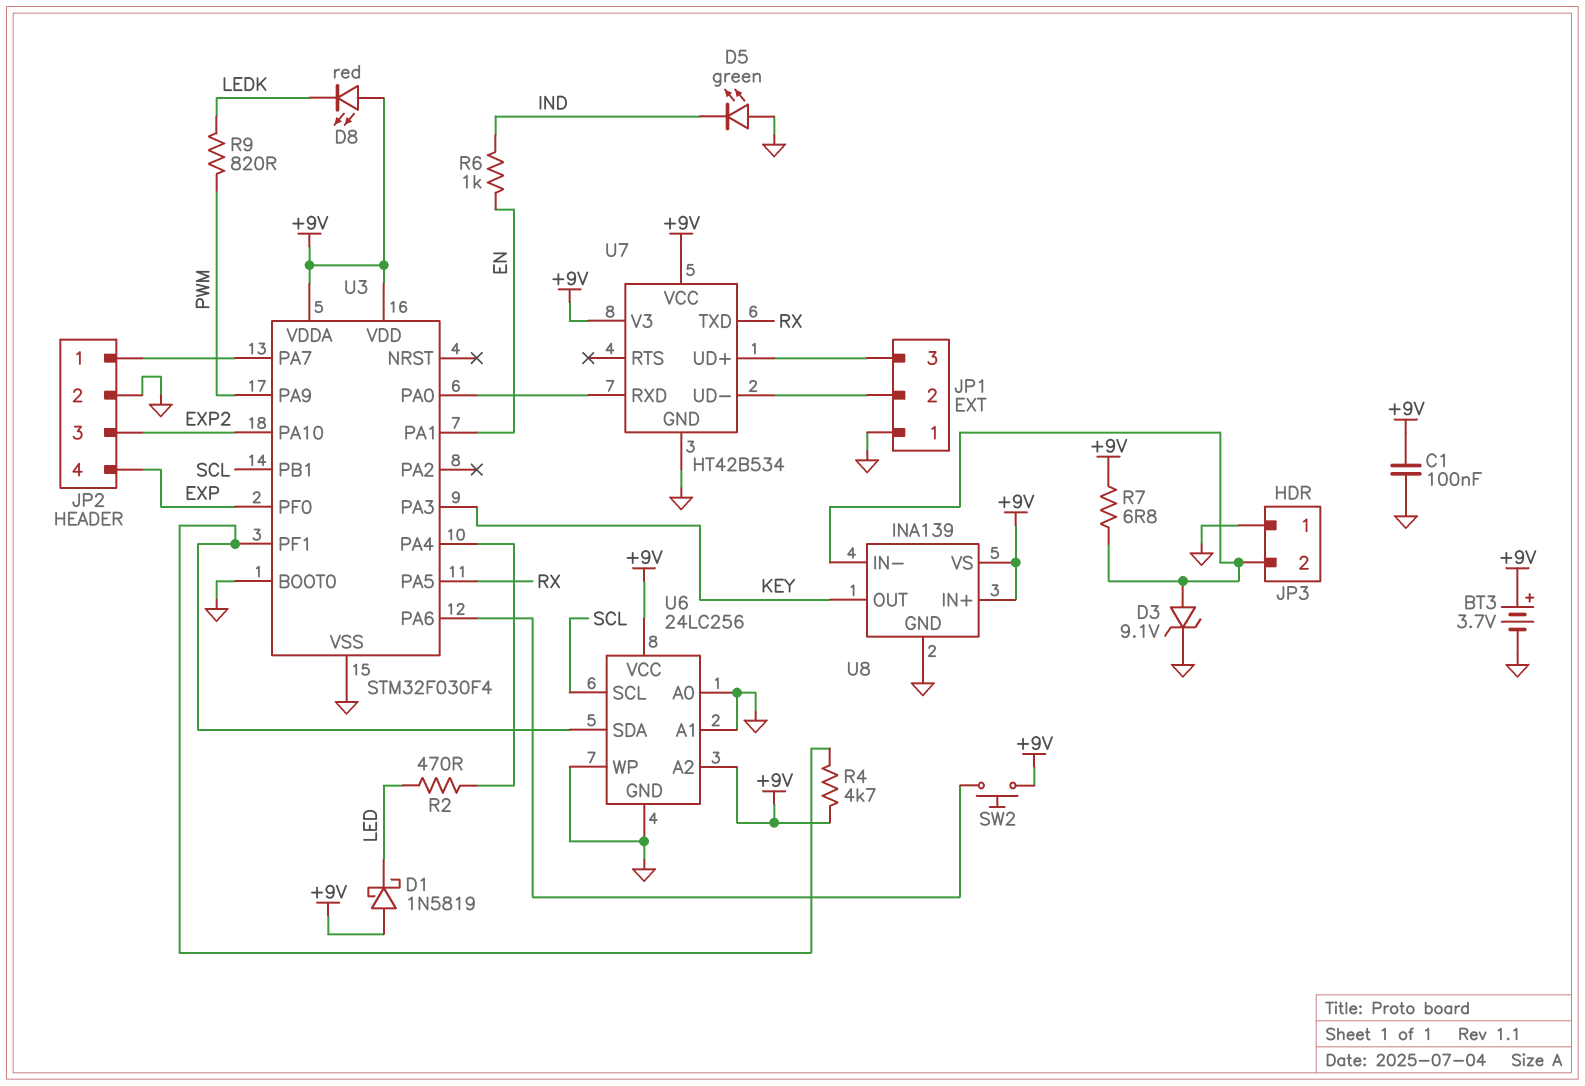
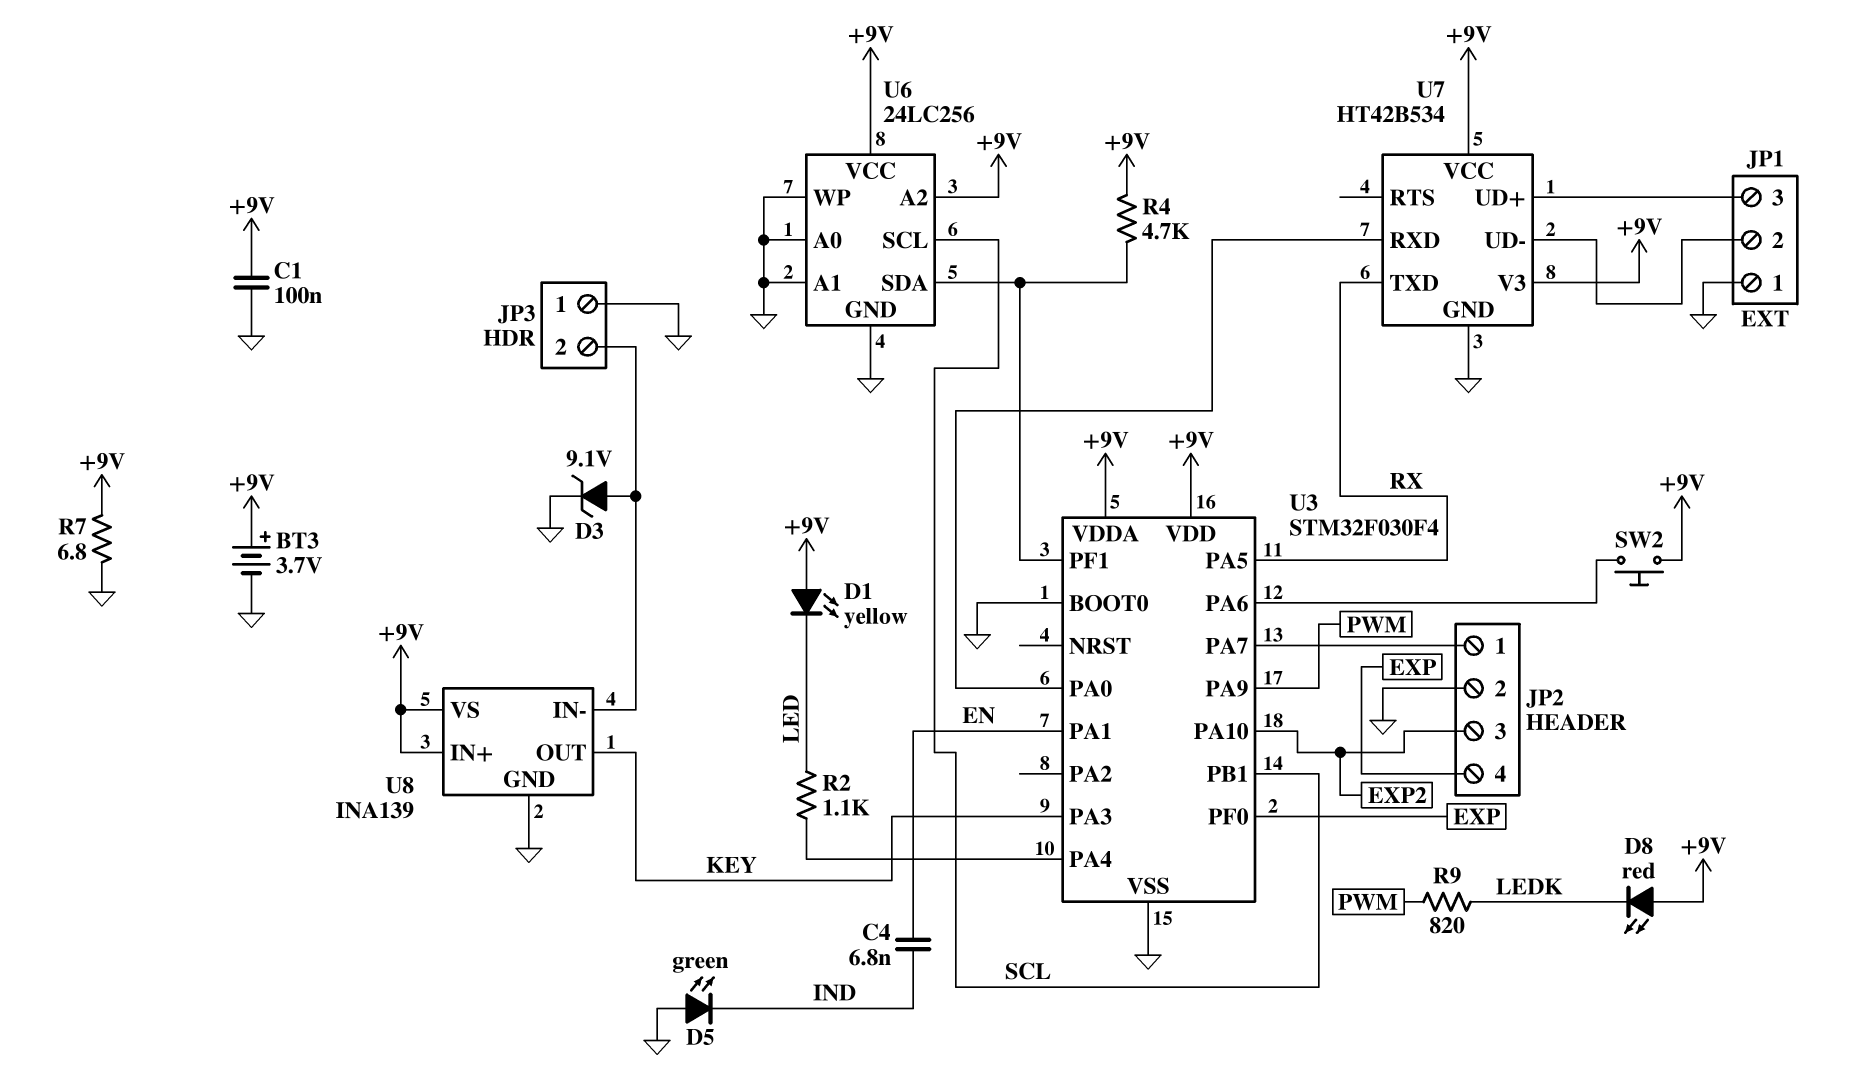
C4: none -> 6.8nF (EN, IND)
D1: schottky 1N5819 (A +9V, K LED) -> LED yellow (A +9V, K LED)
R2: 470 (LED, U3/PA4) -> 1.1k (LED, U3/PA4)
R6: 1k (EN, IND) -> none
R7: 6.8 (+9V, JP3/2) -> 6.8 (+9V, GND)

